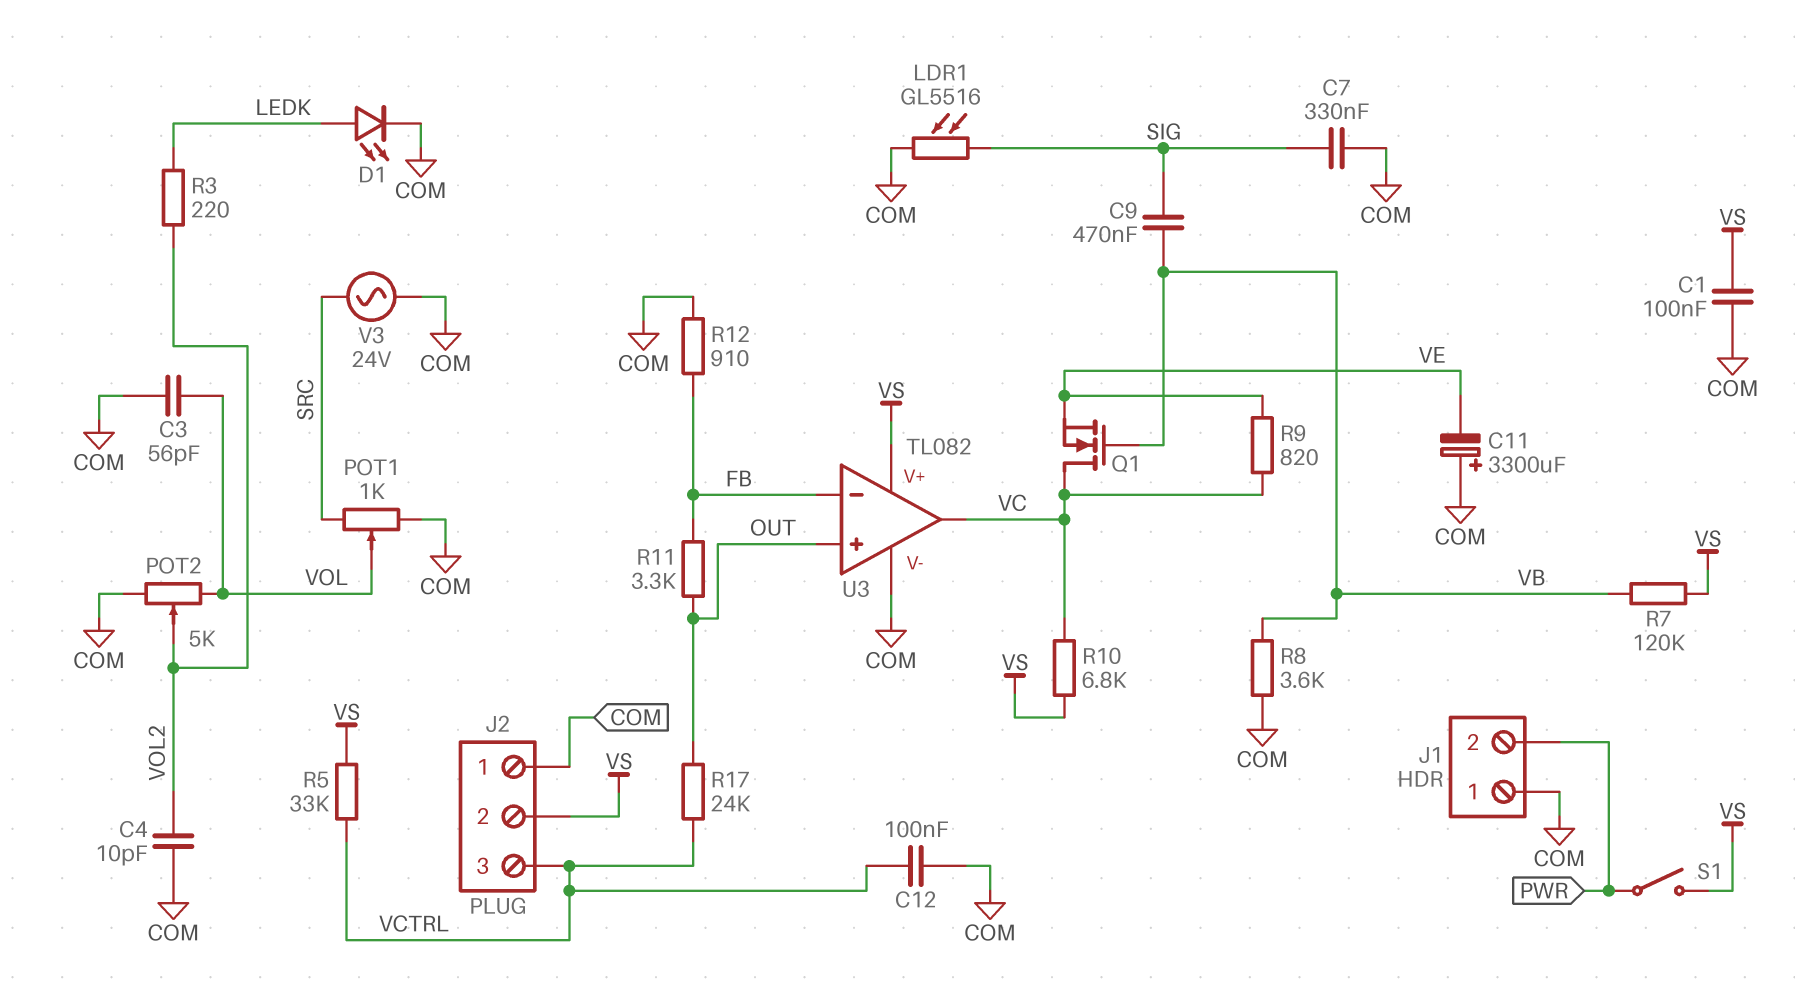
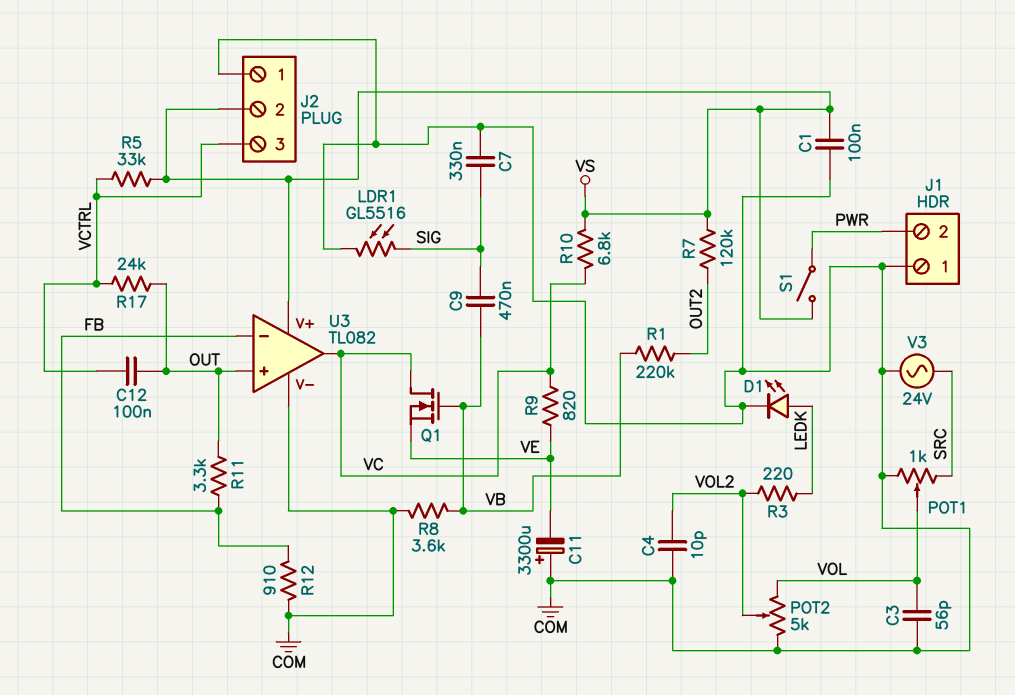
C12: 100nF (COM, VCTRL) -> 100nF (OUT, VCTRL)
R1: none -> 220k (OUT2, VB)
R7: 120k (VB, VS) -> 120k (OUT2, VS)

